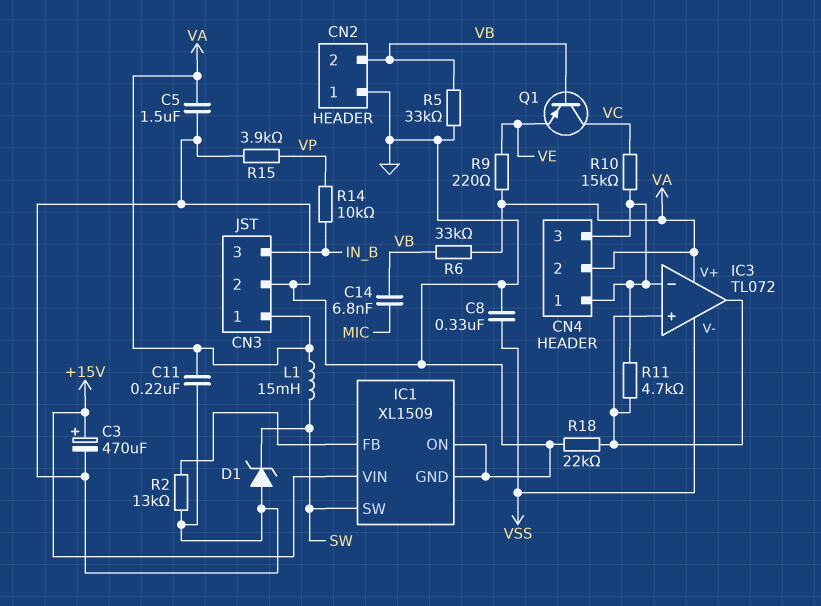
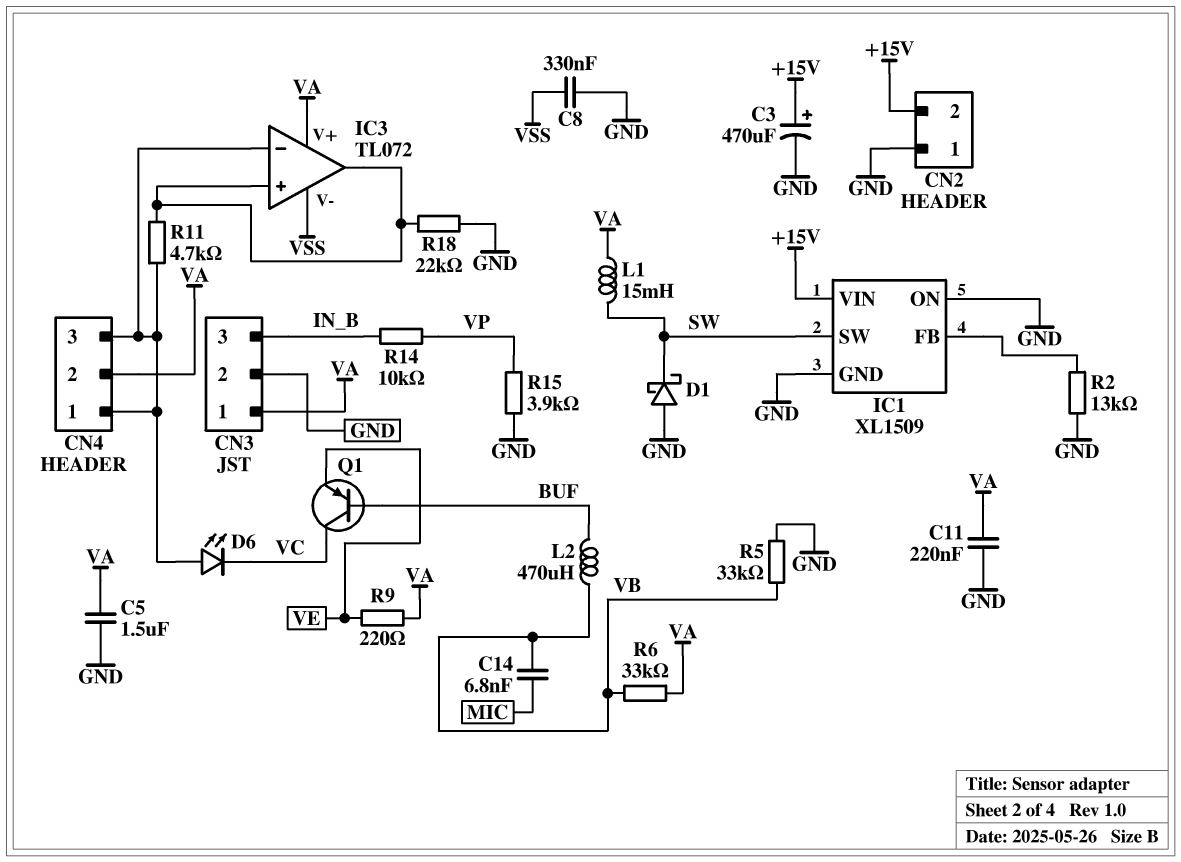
CN2 pin 2: VB -> +15V
D1: zener (A GND, K SW) -> schottky (A GND, K SW)
D6: none -> LED (A CN4/1, K VC)
L2: none -> 470uH (BUF, VB)
Q1: PNP (B VB, C VC, E VE) -> PNP (B BUF, C VC, E VE)
R10: 15k (CN4/1, VC) -> none

